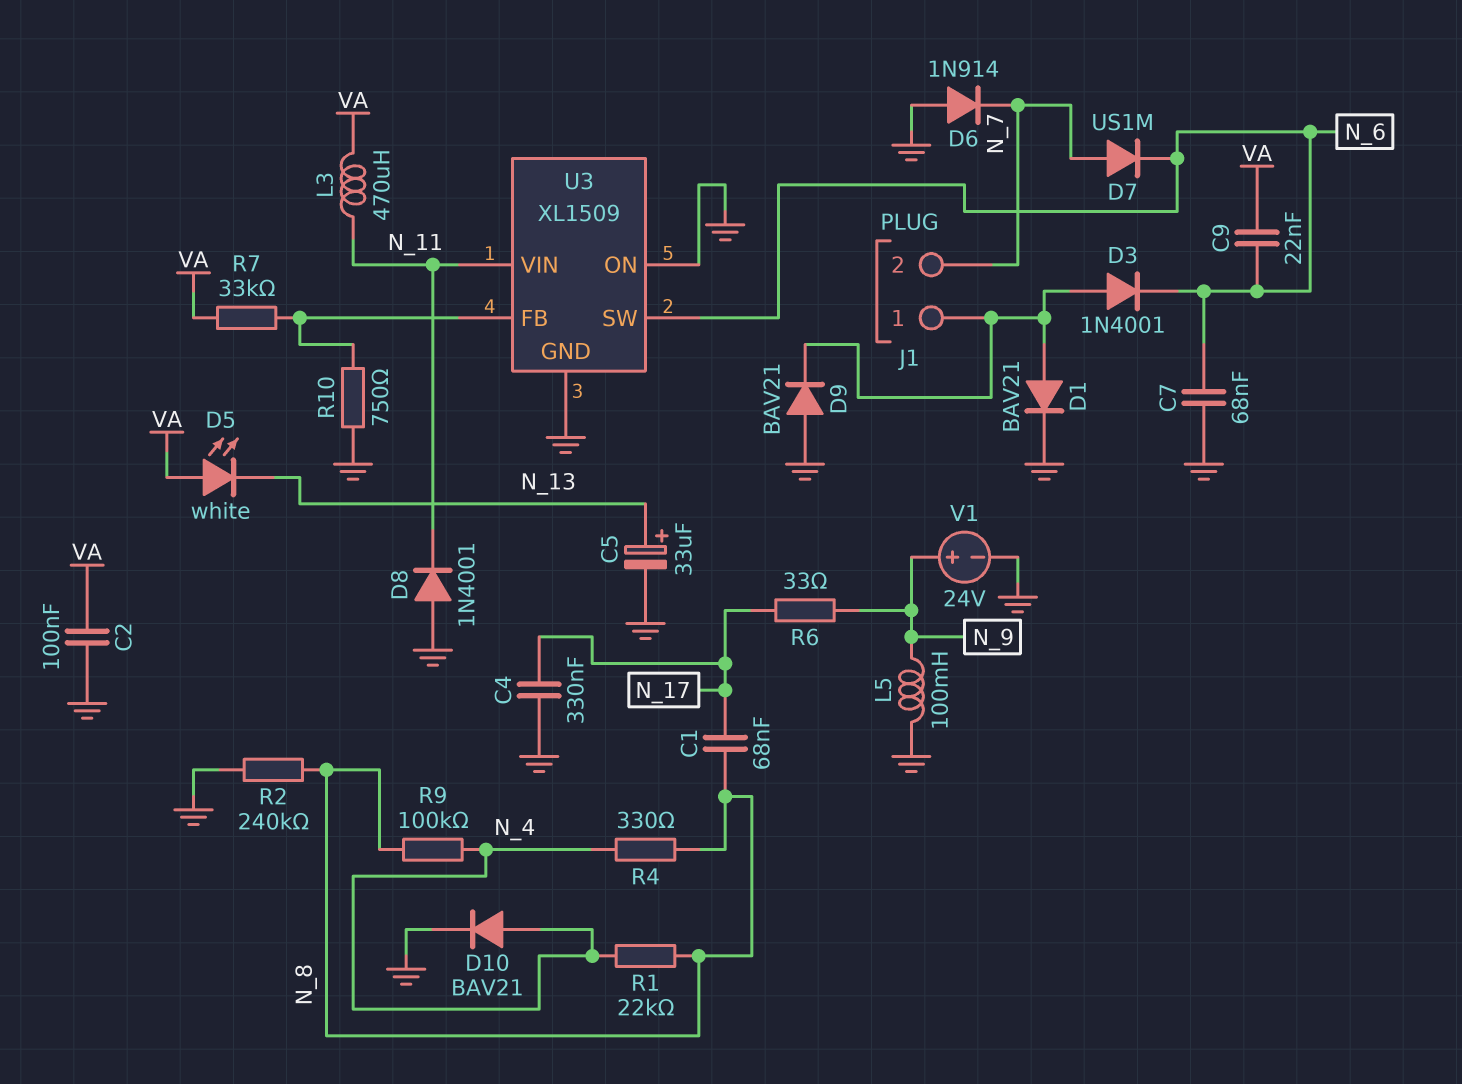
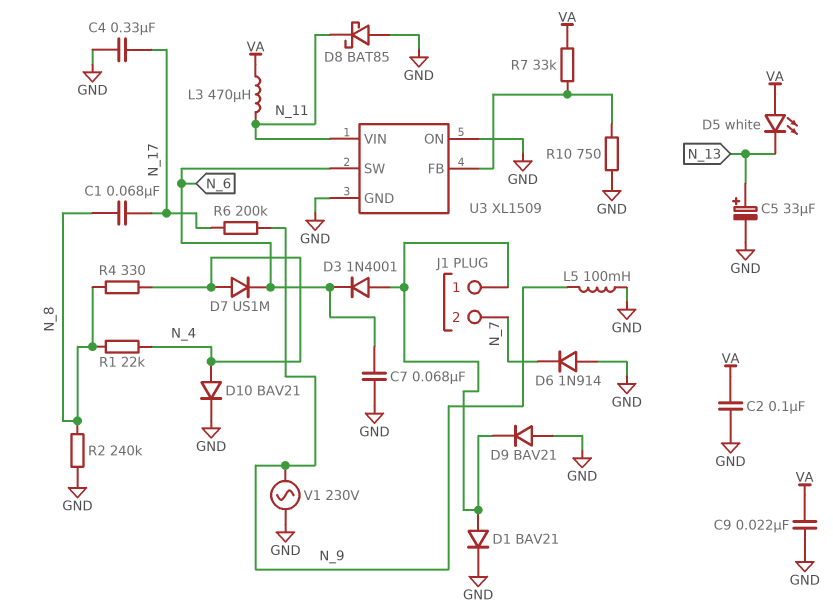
C9: 22nF (N_6, VA) -> 22nF (GND, VA)
D7: diode US1M (A N_7, K N_6) -> diode US1M (A N_4, K N_6)
D8: diode 1N4001 (A GND, K N_11) -> schottky BAT85 (A GND, K N_11)
R6: 33 (N_9, N_17) -> 200k (N_9, N_17)
R9: 100k (N_4, N_8) -> none
V1: 24V (plus N_9, minus GND) -> AC 230V (GND, N_9)

